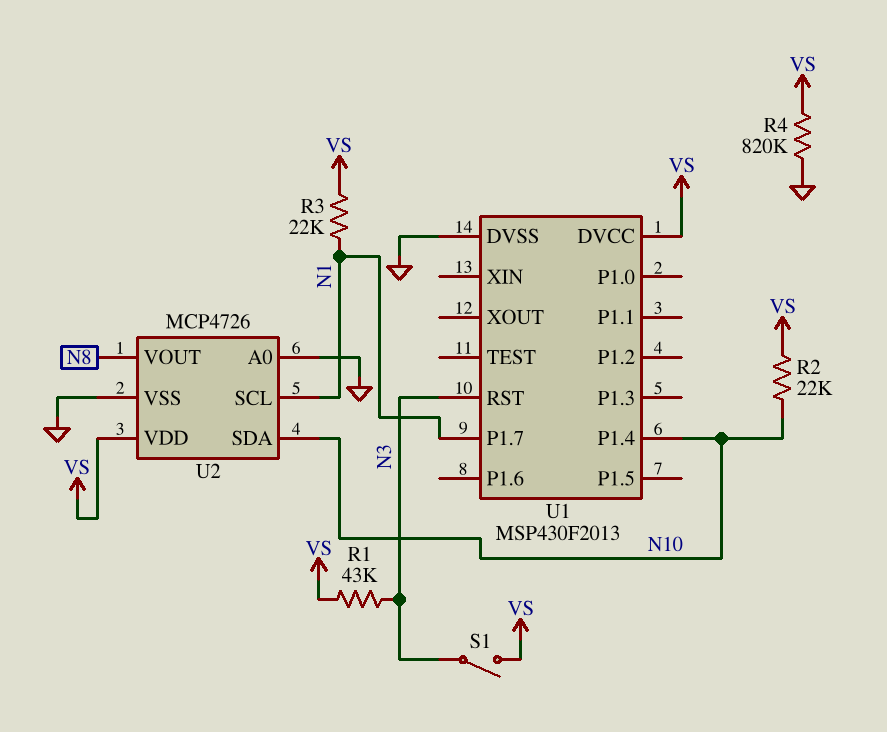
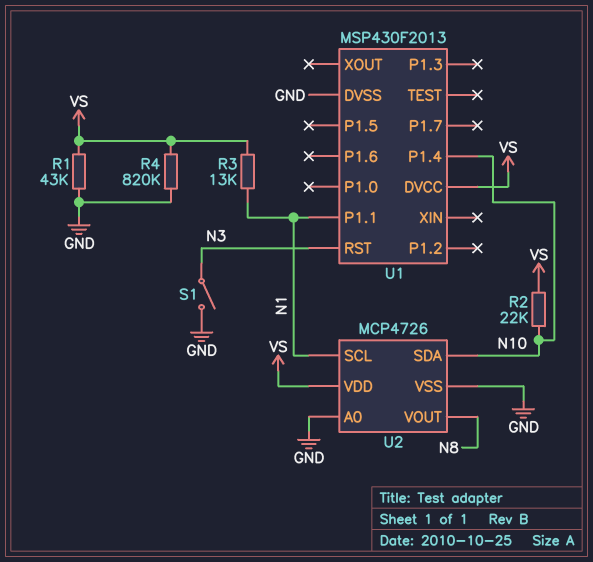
R1: 43k (N3, VS) -> 43k (GND, VS)
R3: 22k (N1, VS) -> 13k (N1, VS)
S1: switch (N3, VS) -> switch (GND, N3)
U1 pin P1.1: none -> N1
U1 pin P1.7: N1 -> none

